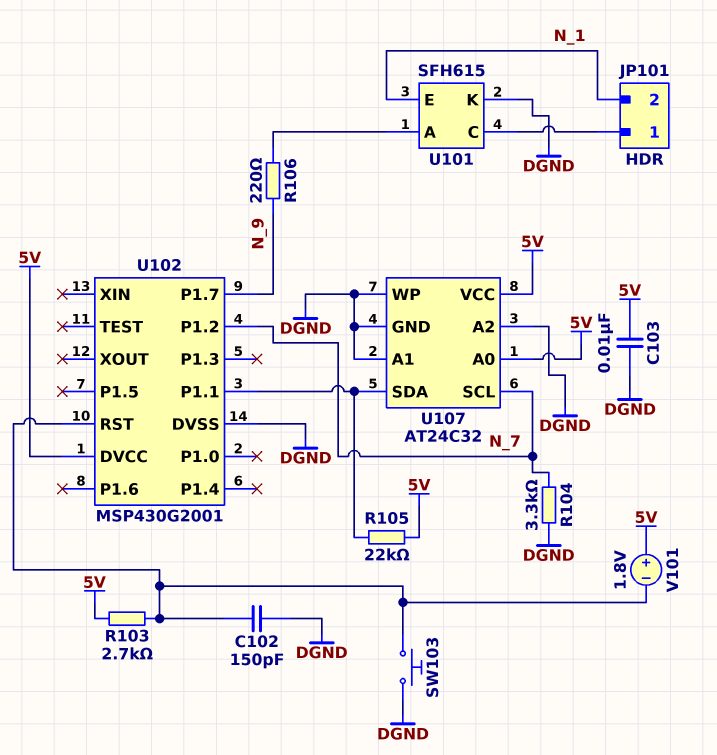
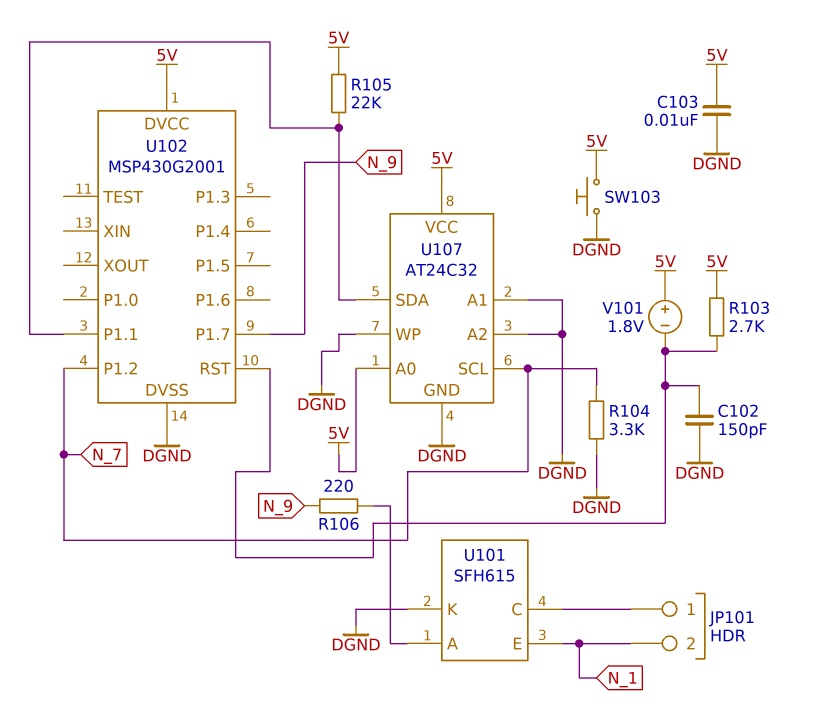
SW103: button (DGND, U102/RST) -> button (5V, DGND)

